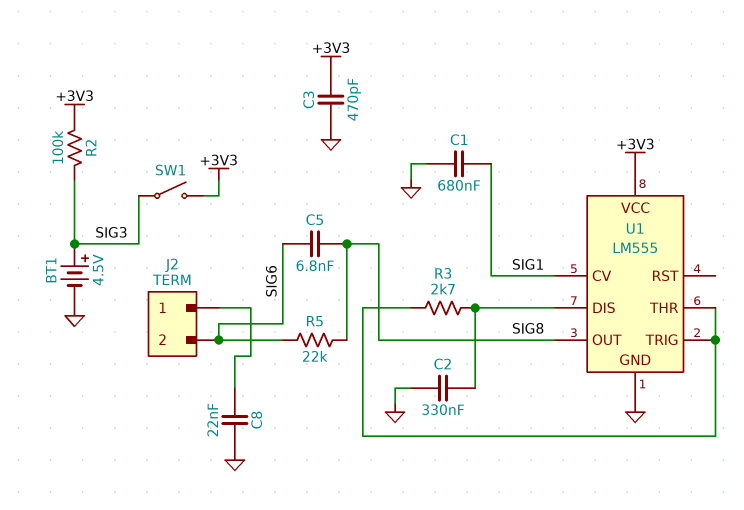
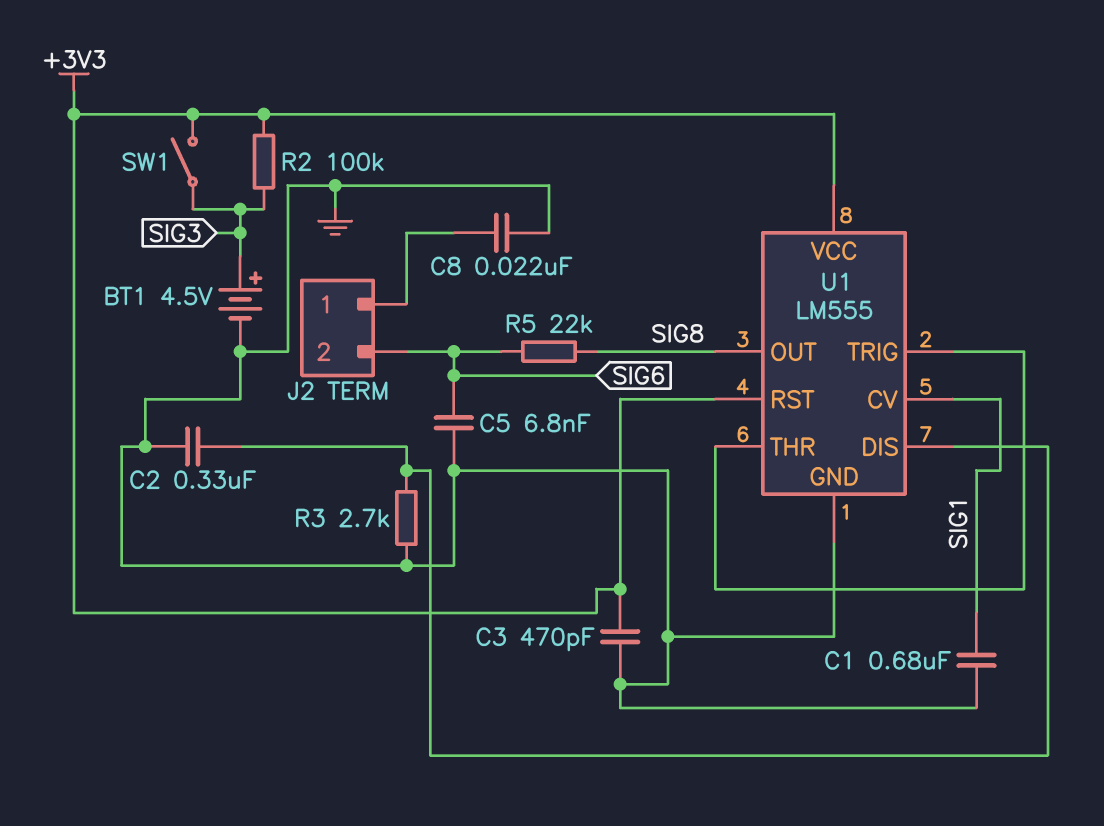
C5: 6.8nF (SIG6, SIG8) -> 6.8nF (GND, SIG6)
R3: 2.7k (U1/DIS, U1/THR) -> 2.7k (GND, U1/DIS)
U1 pin RST: none -> +3V3

